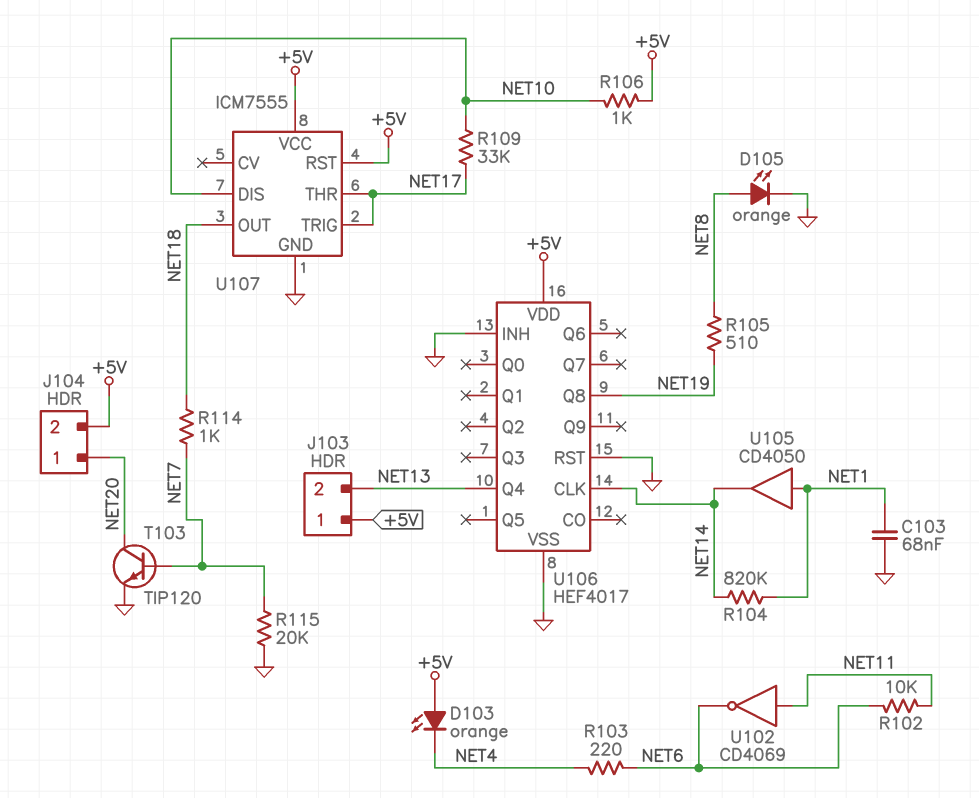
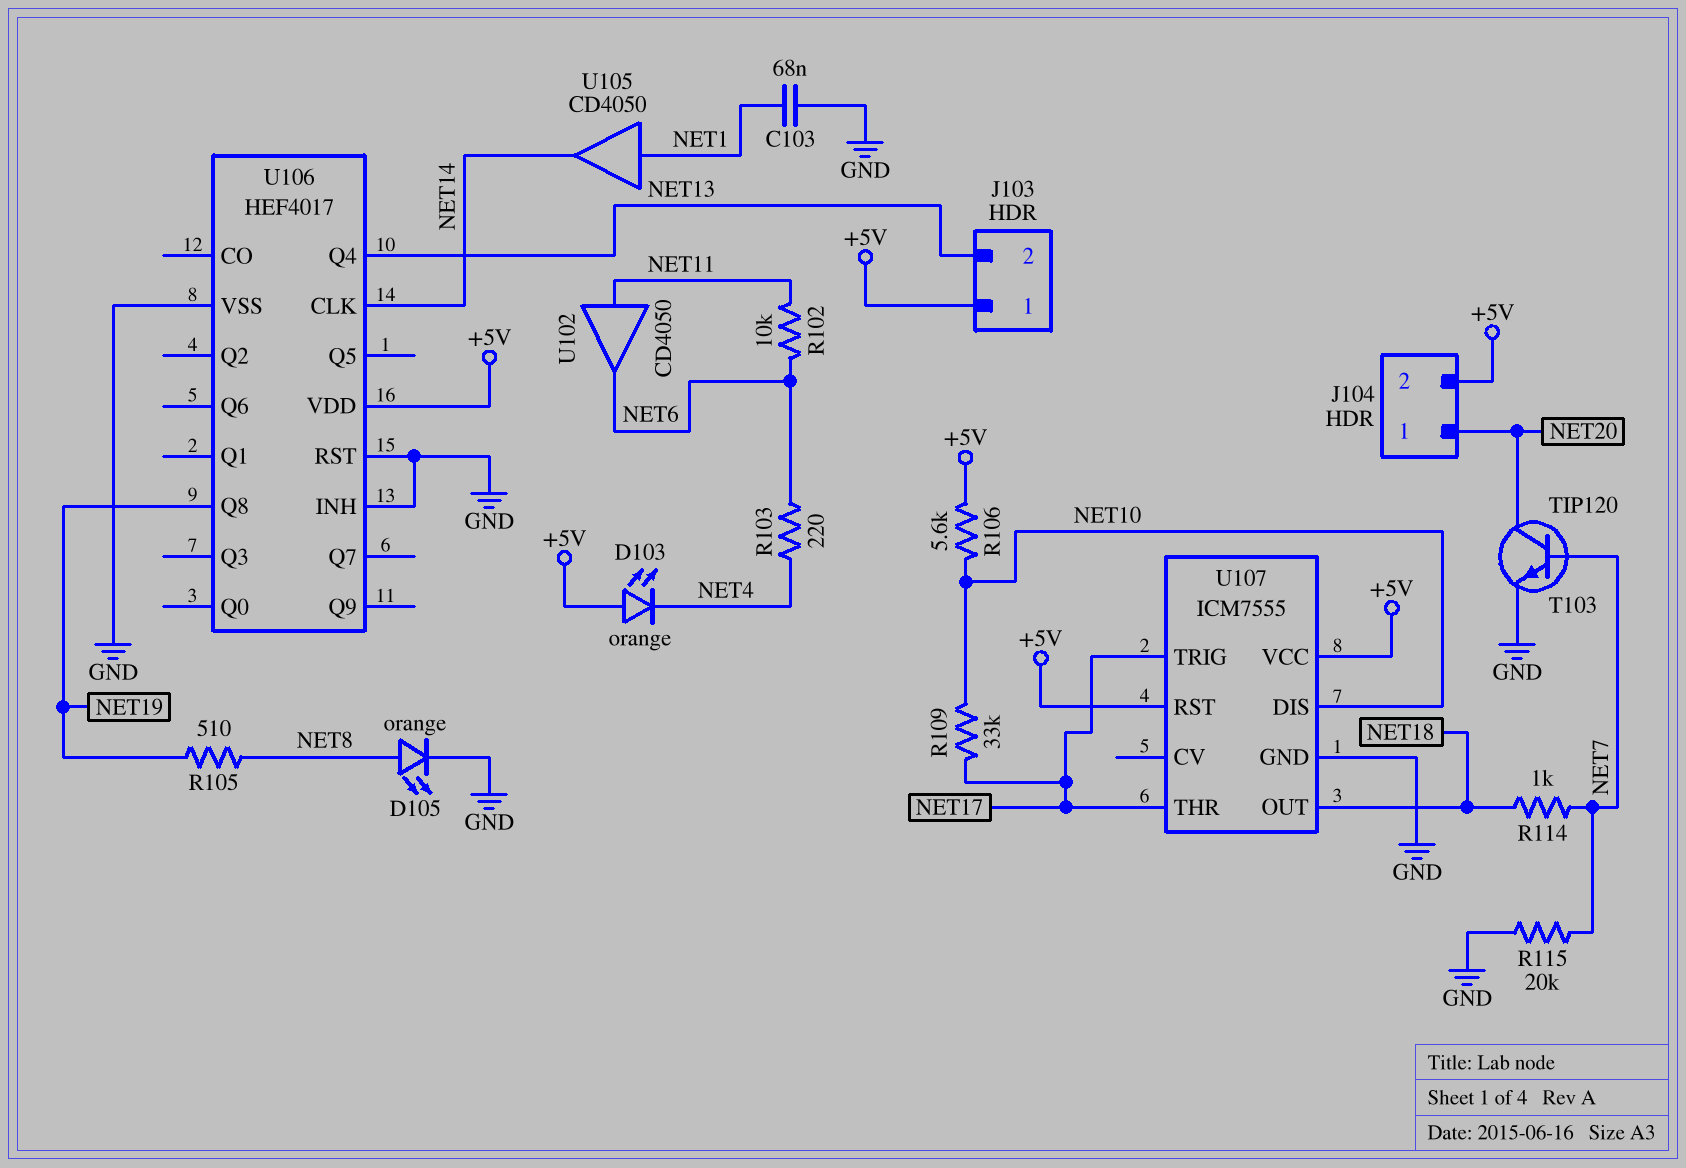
R104: 820k (NET1, NET14) -> none
R106: 1k (+5V, NET10) -> 5.6k (+5V, NET10)
U102: NOT CD4069 (in NET11, out NET6) -> buffer CD4050 (in NET11, out NET6)

